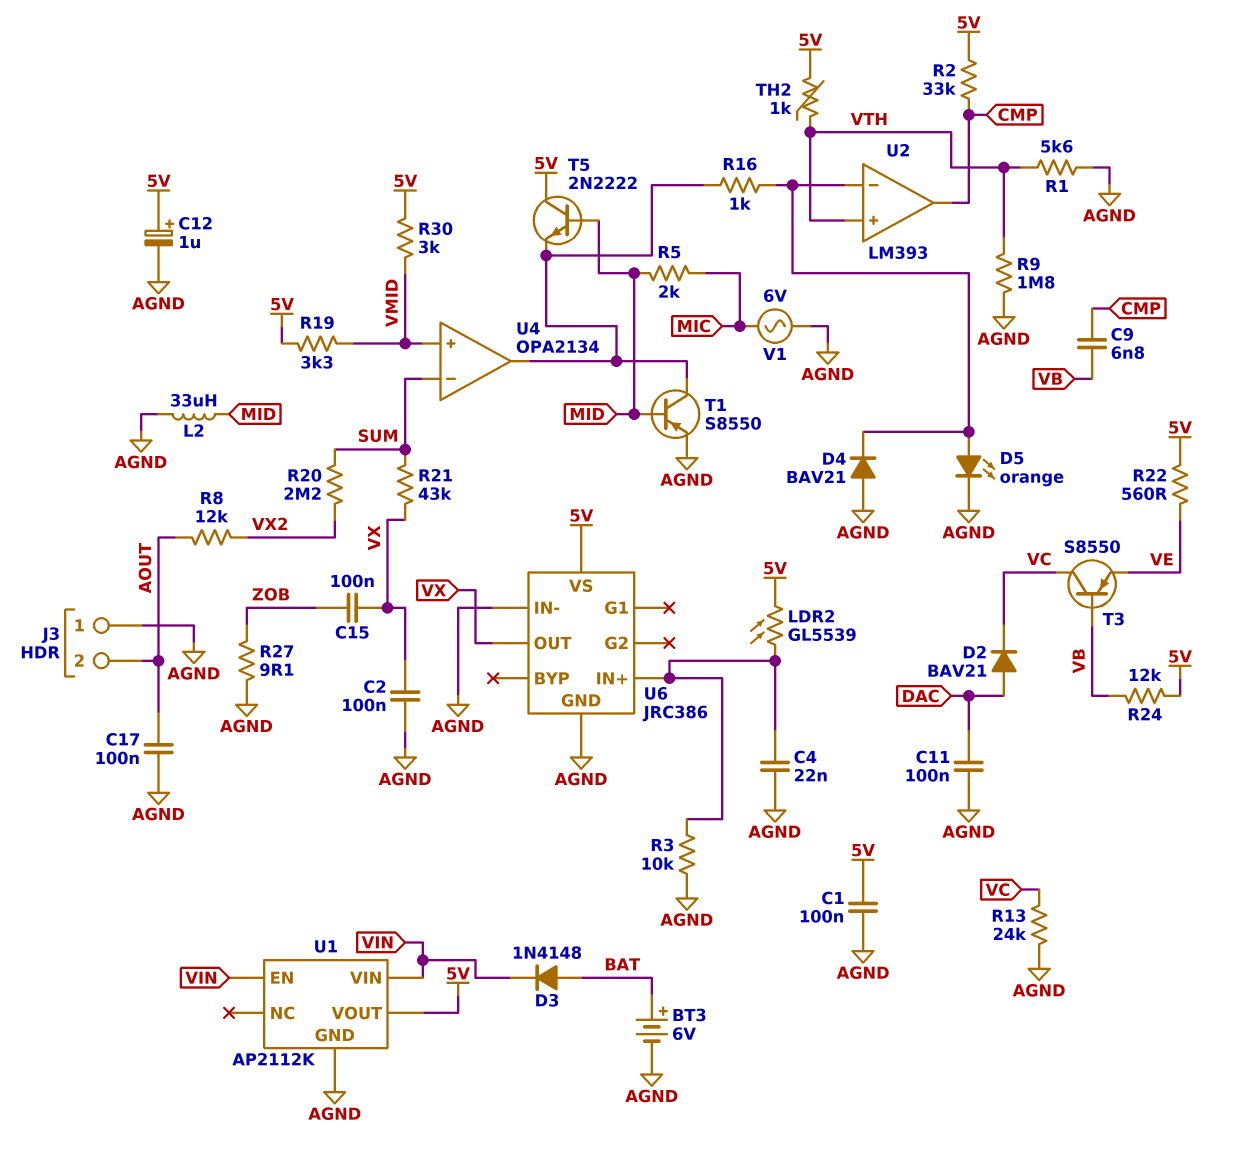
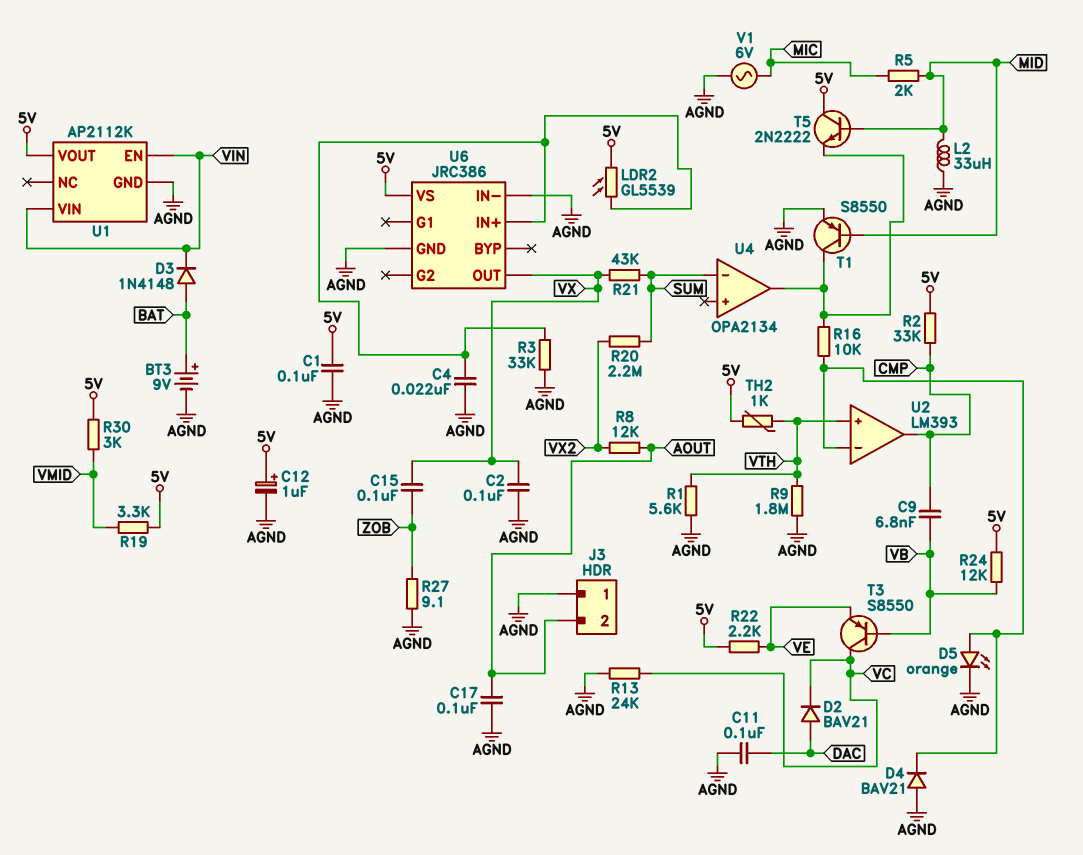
BT3: 6V (plus BAT, minus AGND) -> 9V (plus BAT, minus AGND)
R3: 10k (AGND, U6/IN+) -> 33k (AGND, U6/IN+)
R16: 1k (U2/in-, U4/out) -> 10k (U2/in-, U4/out)
R22: 560 (5V, VE) -> 2.2k (5V, VE)
U4 pin in+: VMID -> none

